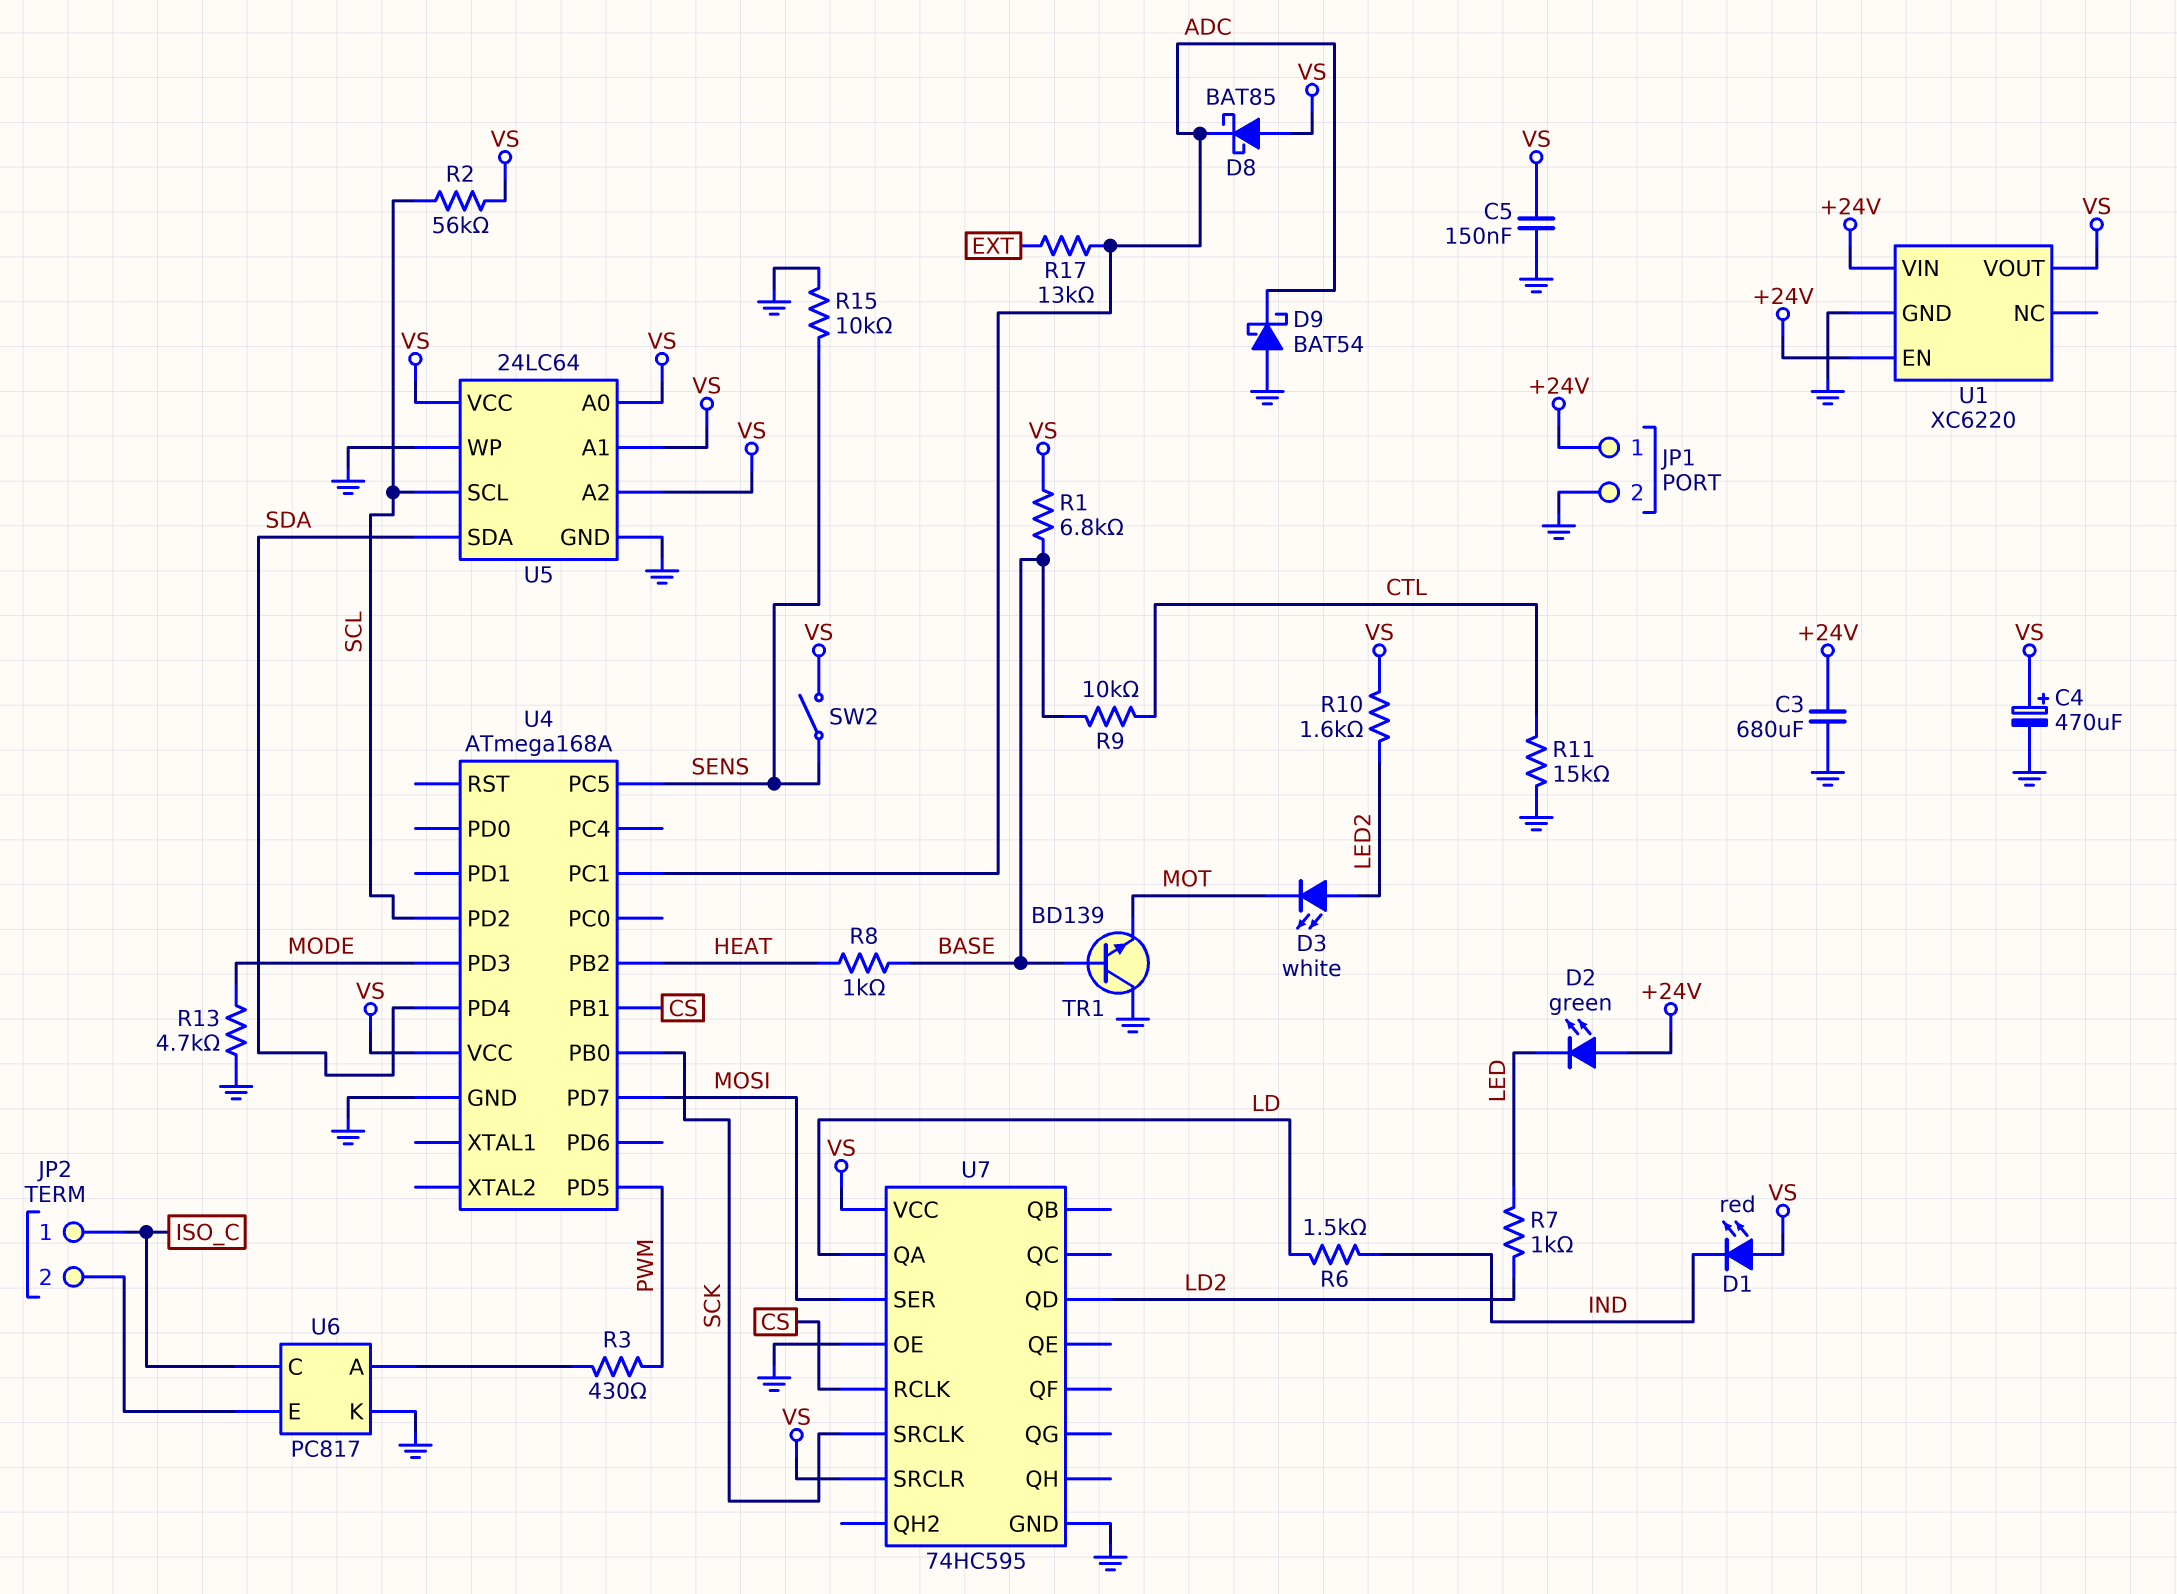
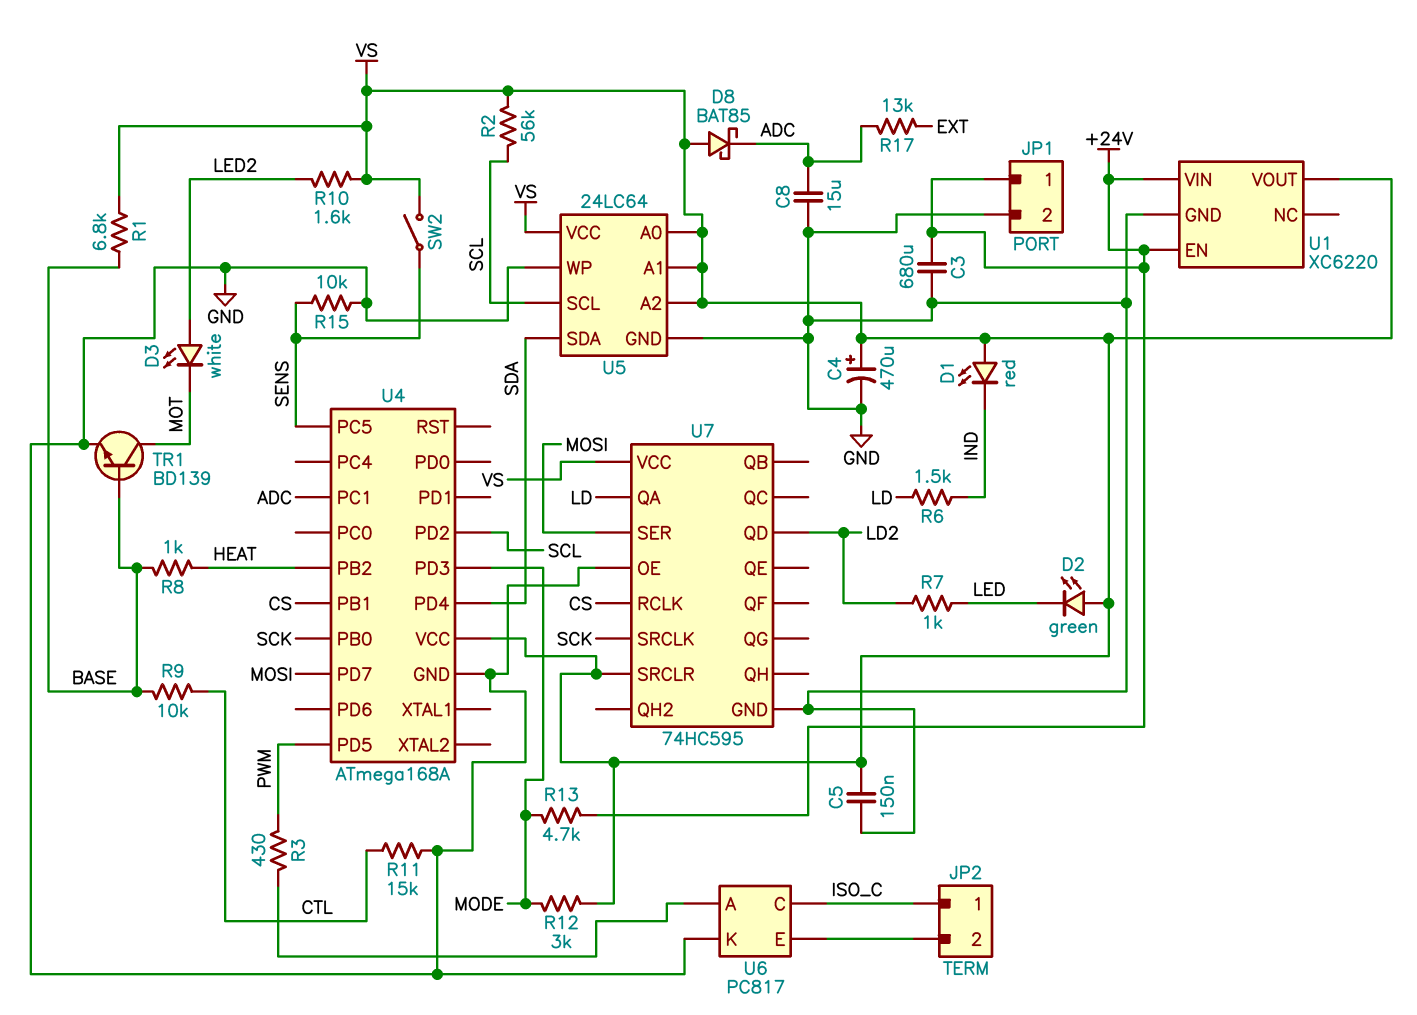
C8: none -> 15uF (ADC, GND)
D2: LED green (A +24V, K LED) -> LED green (A VS, K LED)
D9: schottky BAT54 (A GND, K ADC) -> none
R12: none -> 3k (MODE, VS)
R13: 4.7k (GND, MODE) -> 4.7k (+24V, MODE)
TR1: NPN BD139 (B BASE, C GND, E MOT) -> NPN BD139 (B BASE, C MOT, E GND)

